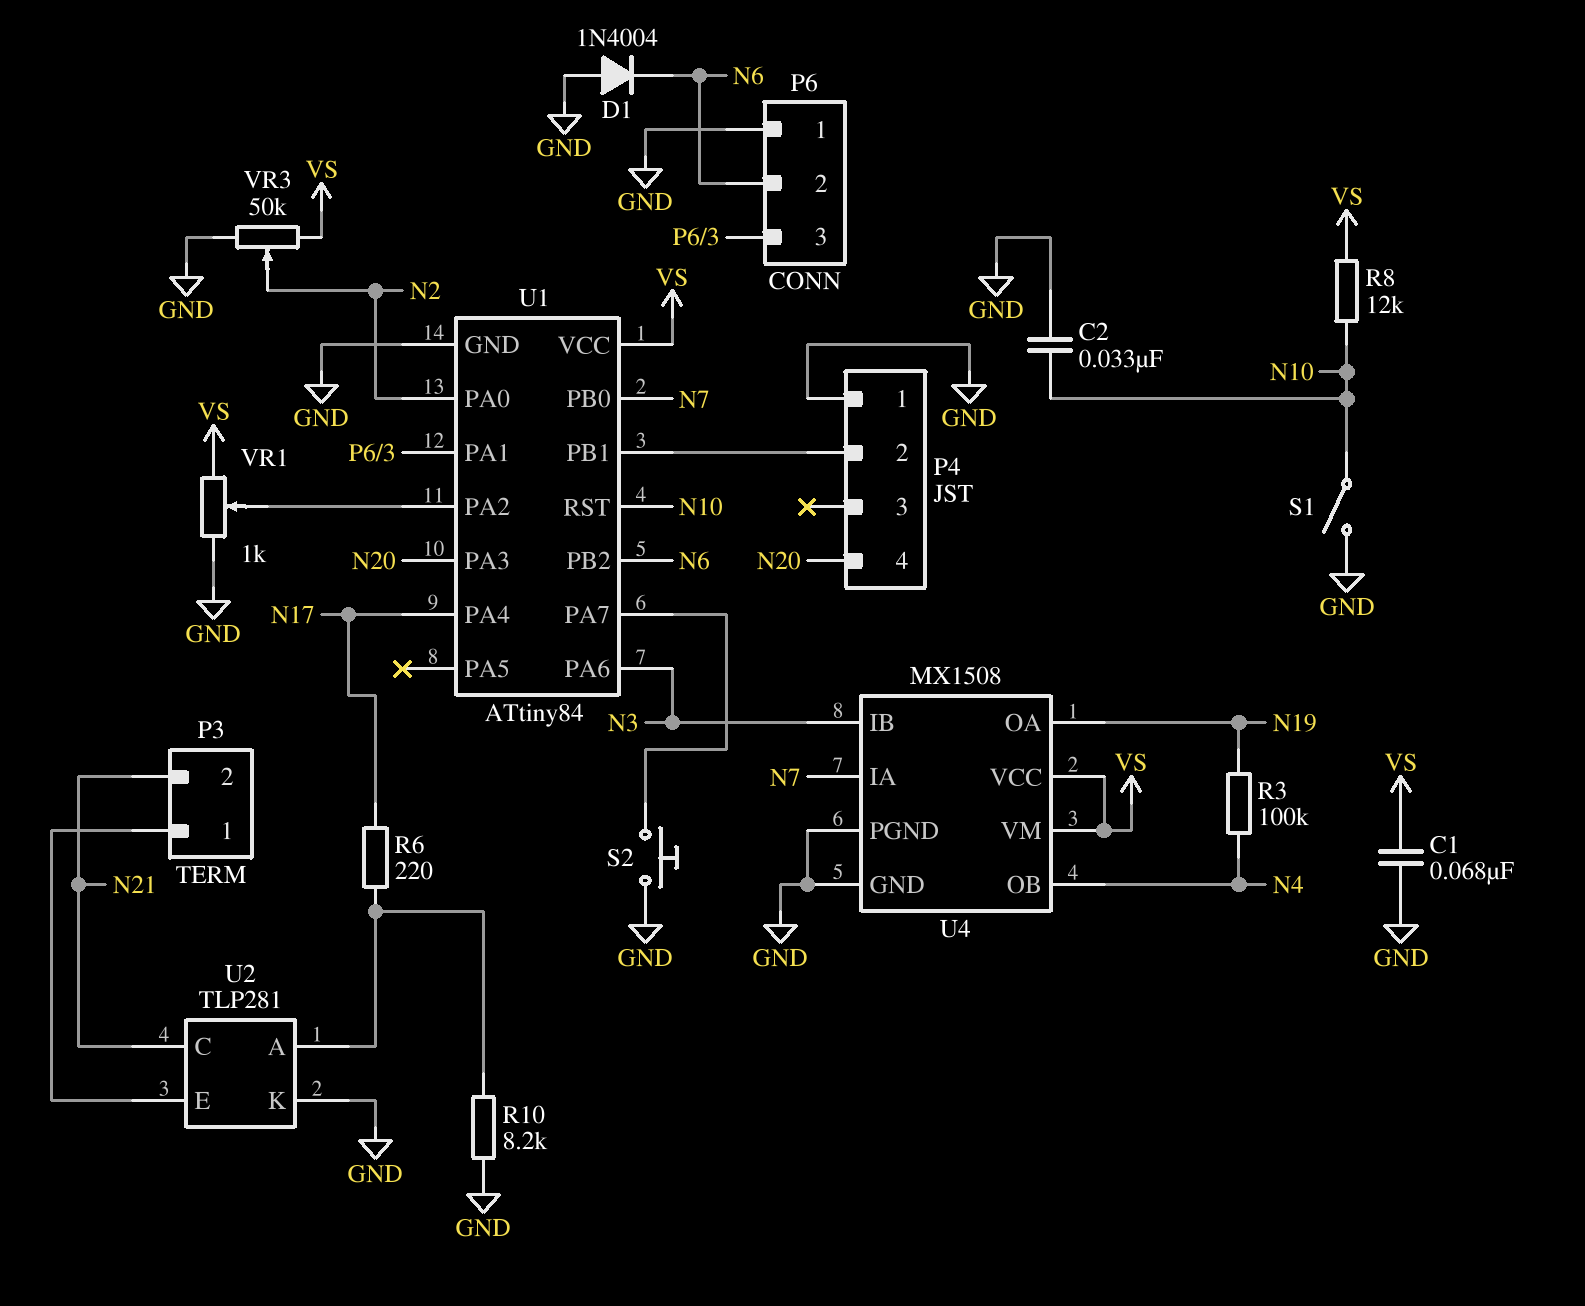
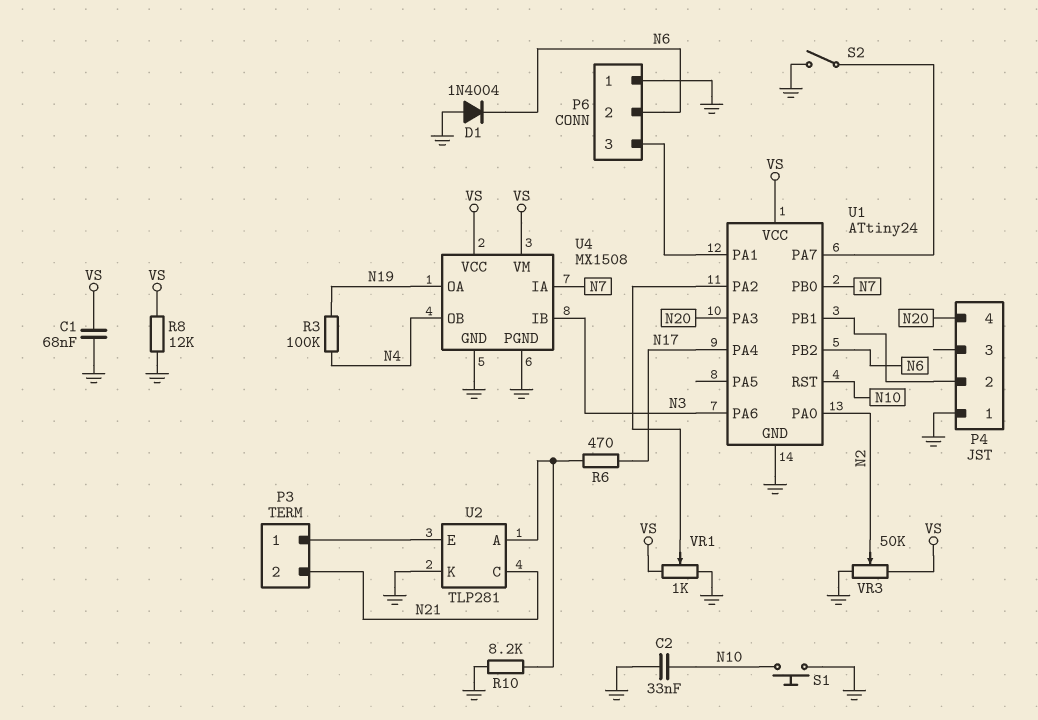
R6: 220 (N17, U2/A) -> 470 (N17, U2/A)
R8: 12k (N10, VS) -> 12k (GND, VS)
S1: switch (GND, N10) -> button (GND, N10)
S2: button (GND, U1/PA7) -> switch (GND, U1/PA7)
U1: ATtiny84 -> ATtiny24

